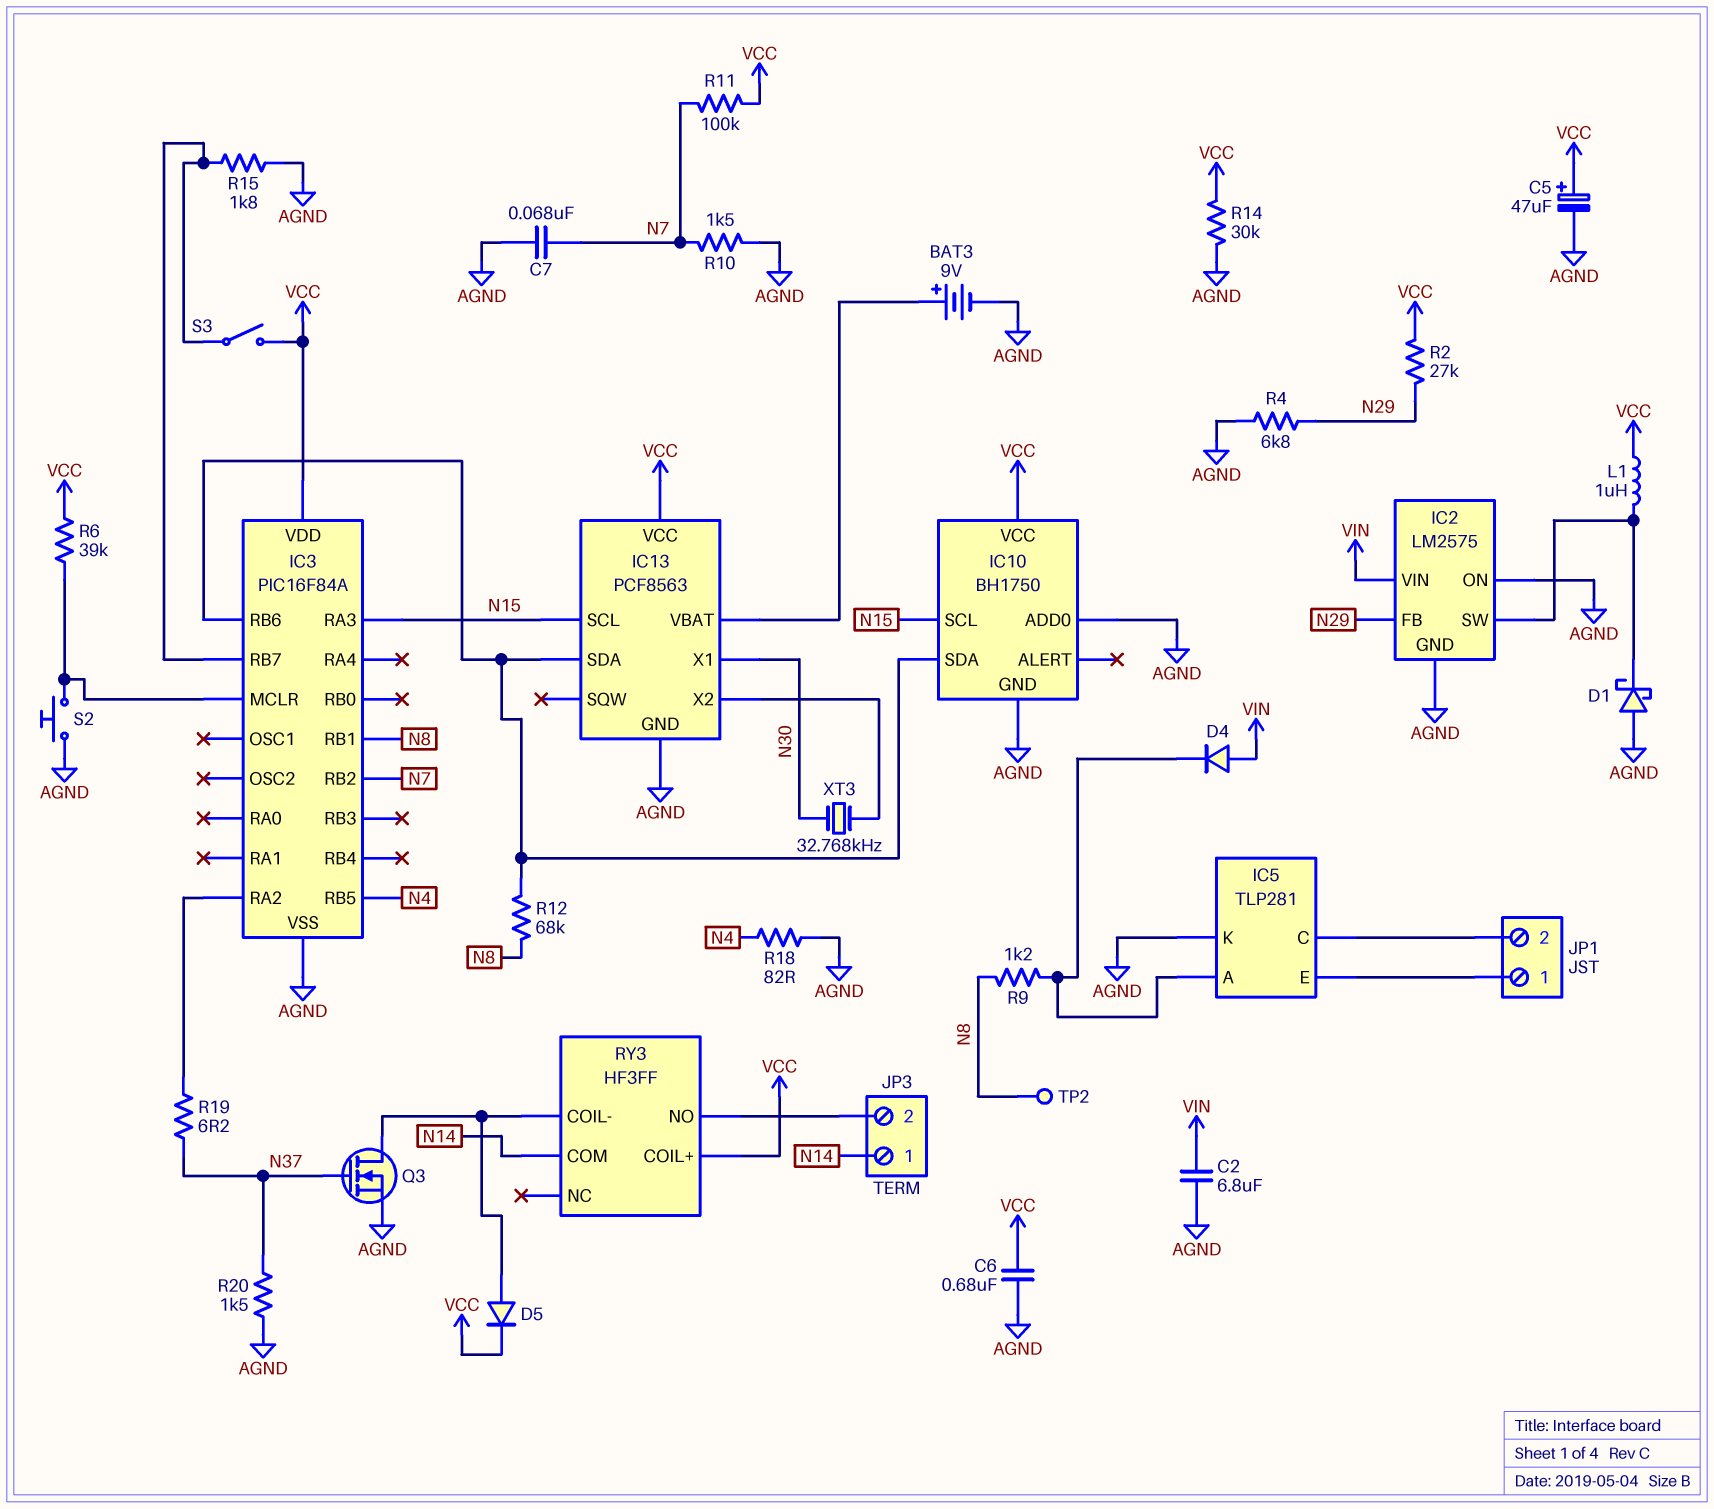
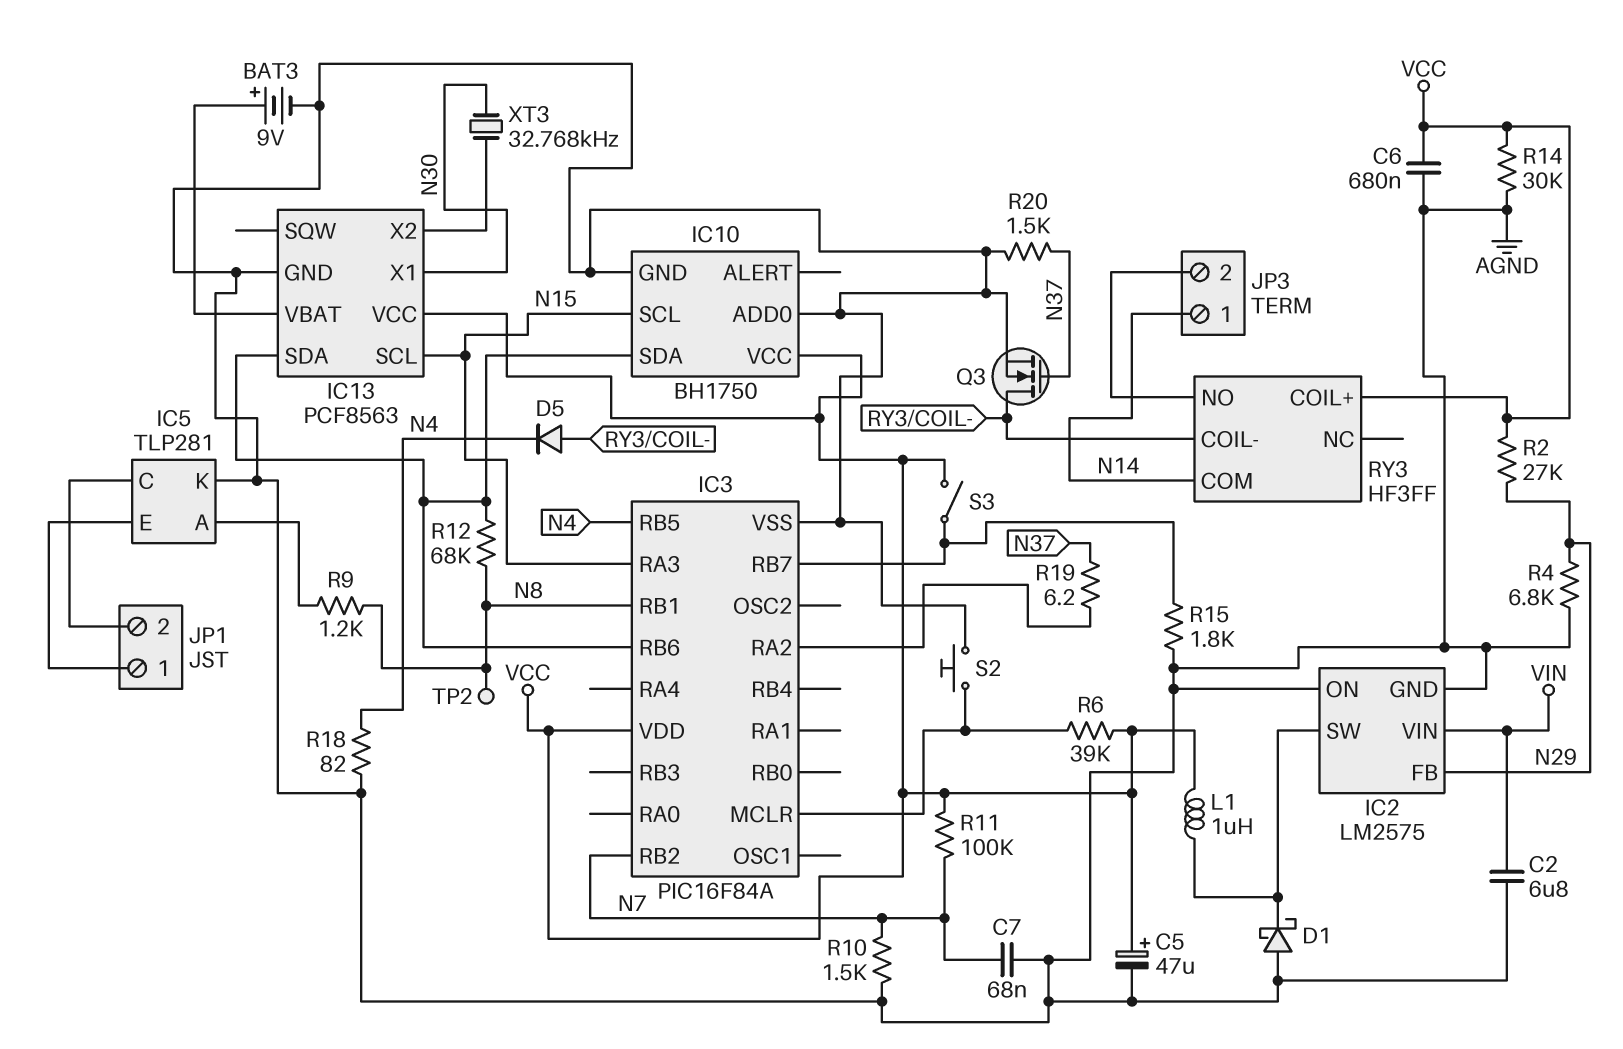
D4: diode (A VIN, K IC5/A) -> none
D5: diode (A RY3/COIL-, K VCC) -> diode (A RY3/COIL-, K N4)

